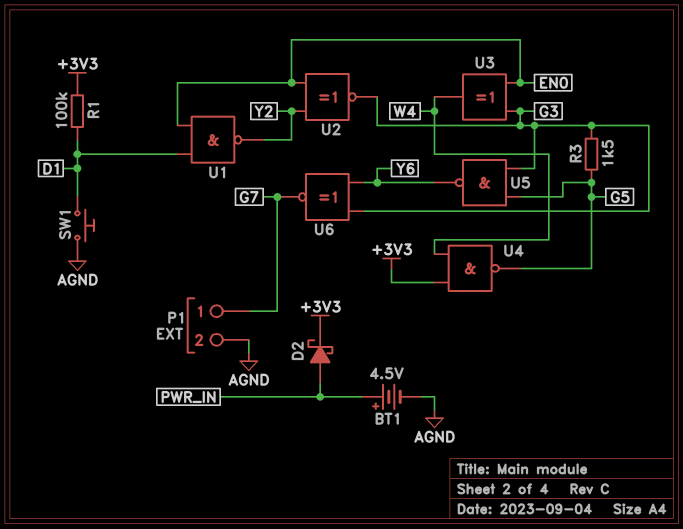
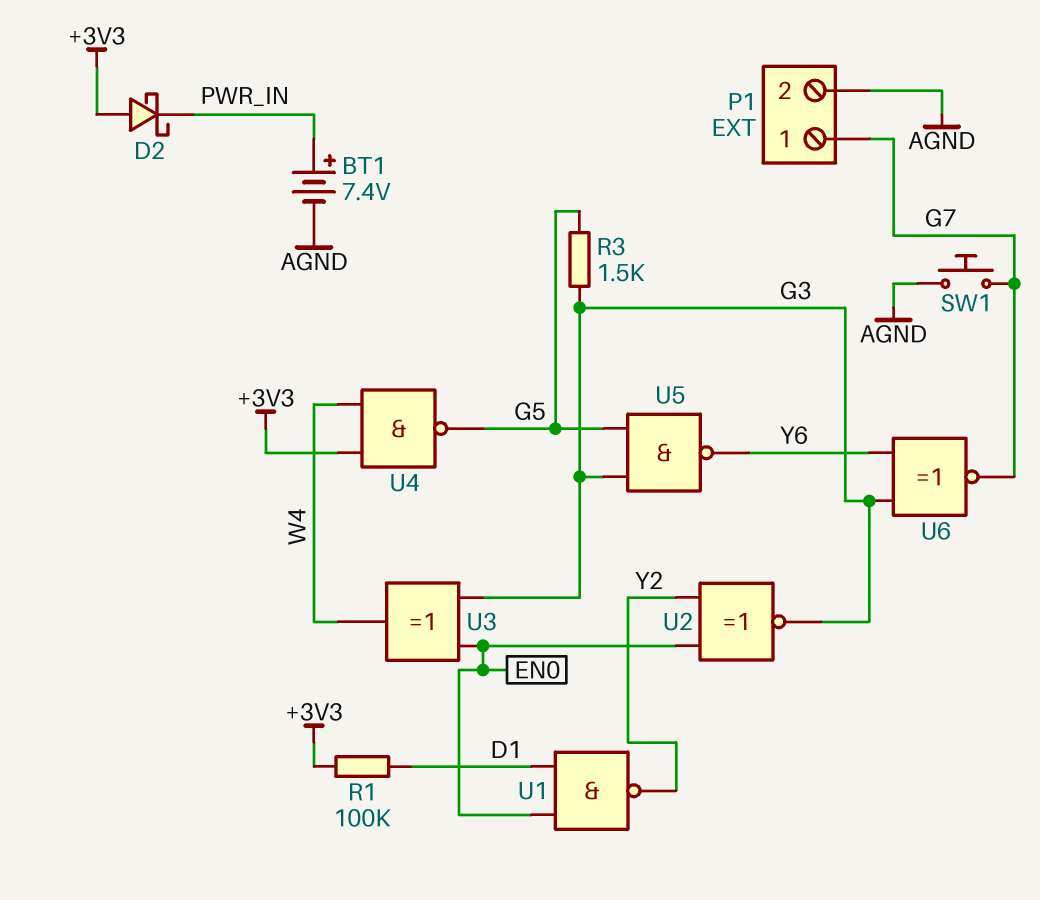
BT1: 4.5V (plus PWR_IN, minus AGND) -> 7.4V (plus PWR_IN, minus AGND)
D2: schottky (A PWR_IN, K +3V3) -> schottky (A +3V3, K PWR_IN)
SW1: button (AGND, D1) -> button (AGND, G7)

